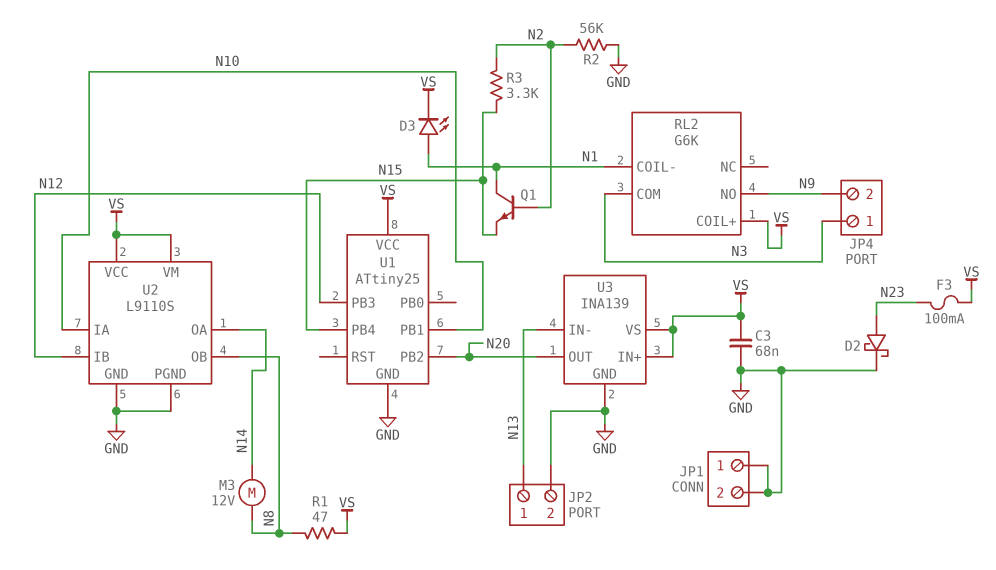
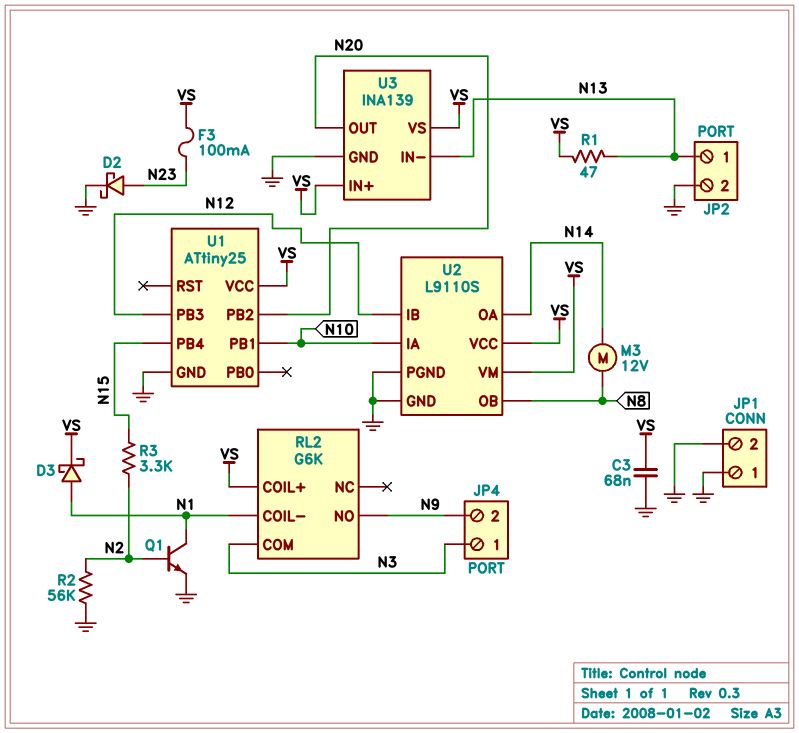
D3: LED (A N1, K VS) -> schottky (A N1, K VS)
Q1: NPN (B N2, C N1, E N15) -> NPN (B N2, C N1, E GND)
R1: 47 (N8, VS) -> 47 (N13, VS)

